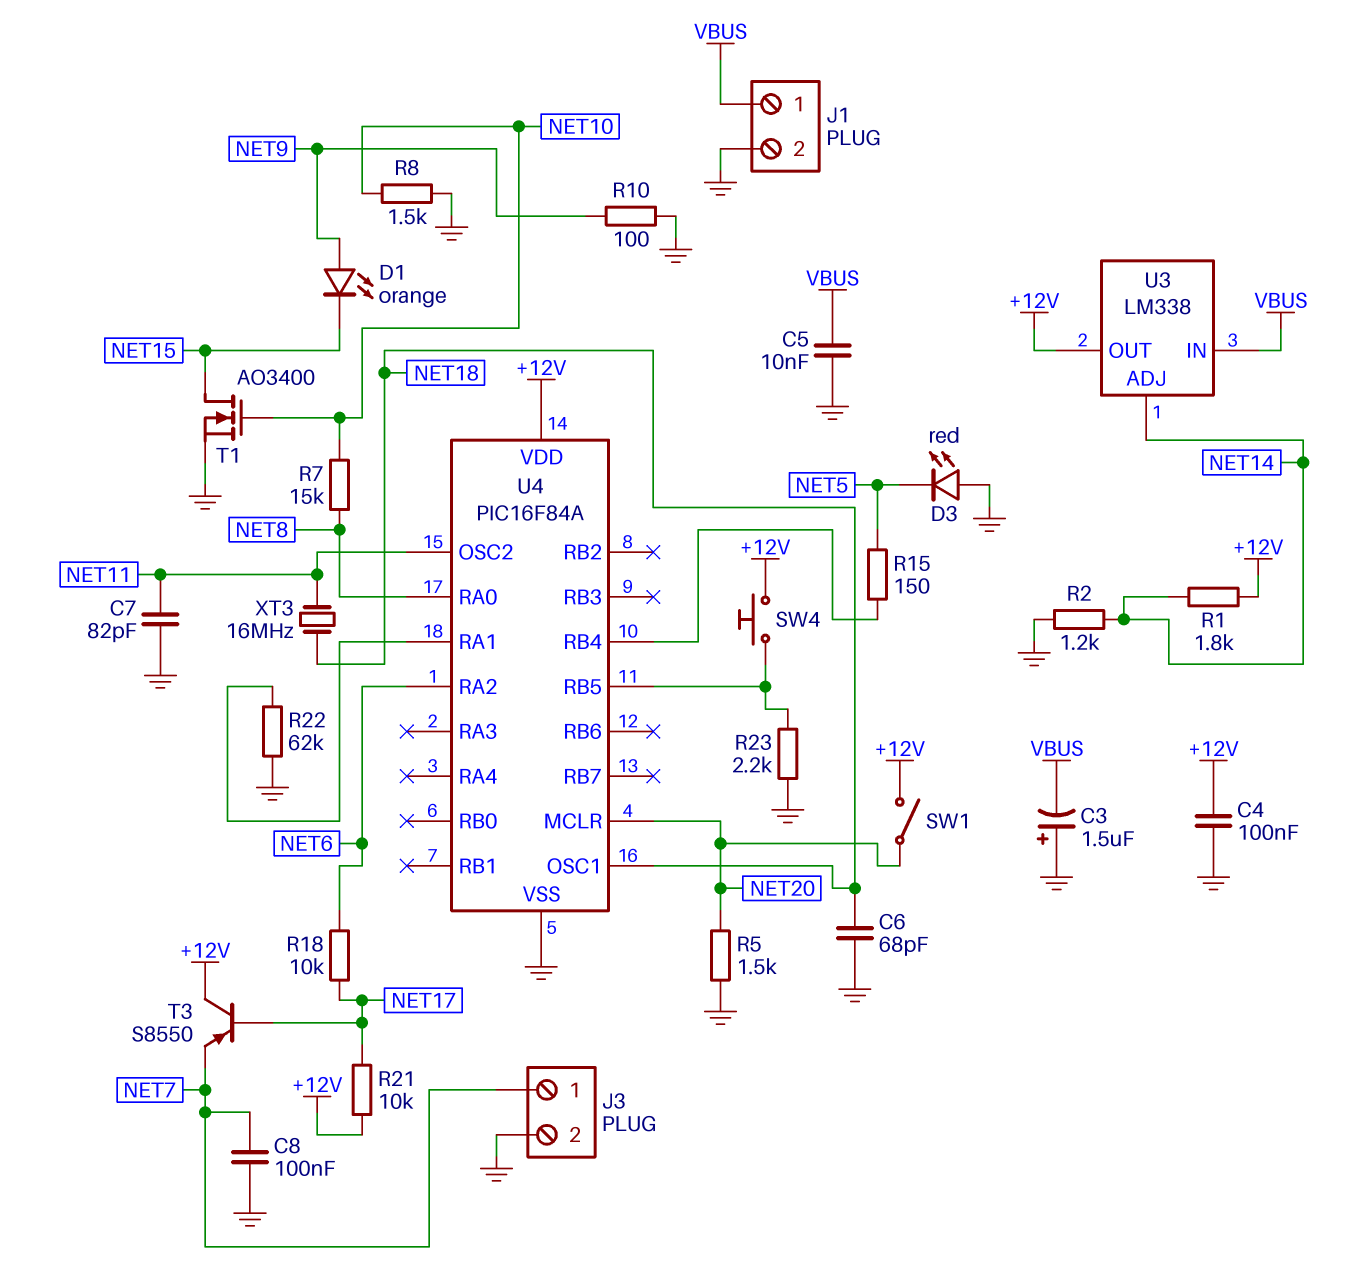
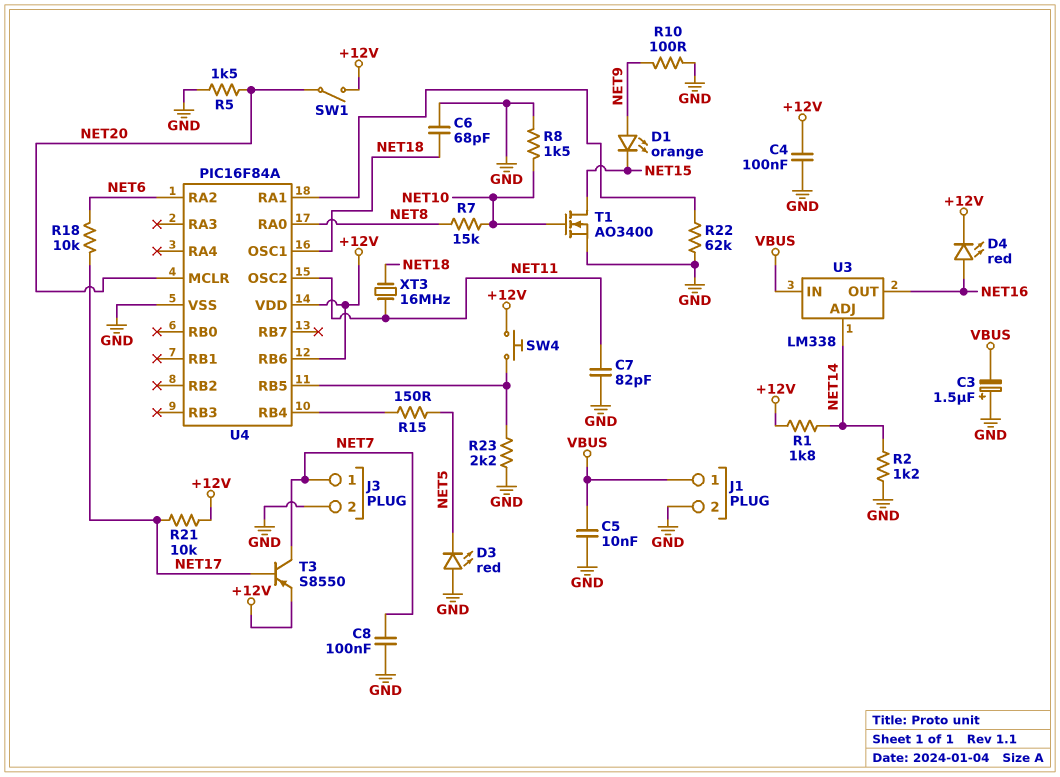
D4: none -> LED red (A NET16, K +12V)
T3: PNP S8550 (B NET17, C +12V, E NET7) -> PNP S8550 (B NET17, C NET7, E +12V)
U3 pin OUT: +12V -> NET16
U4 pin RB6: none -> +12V

